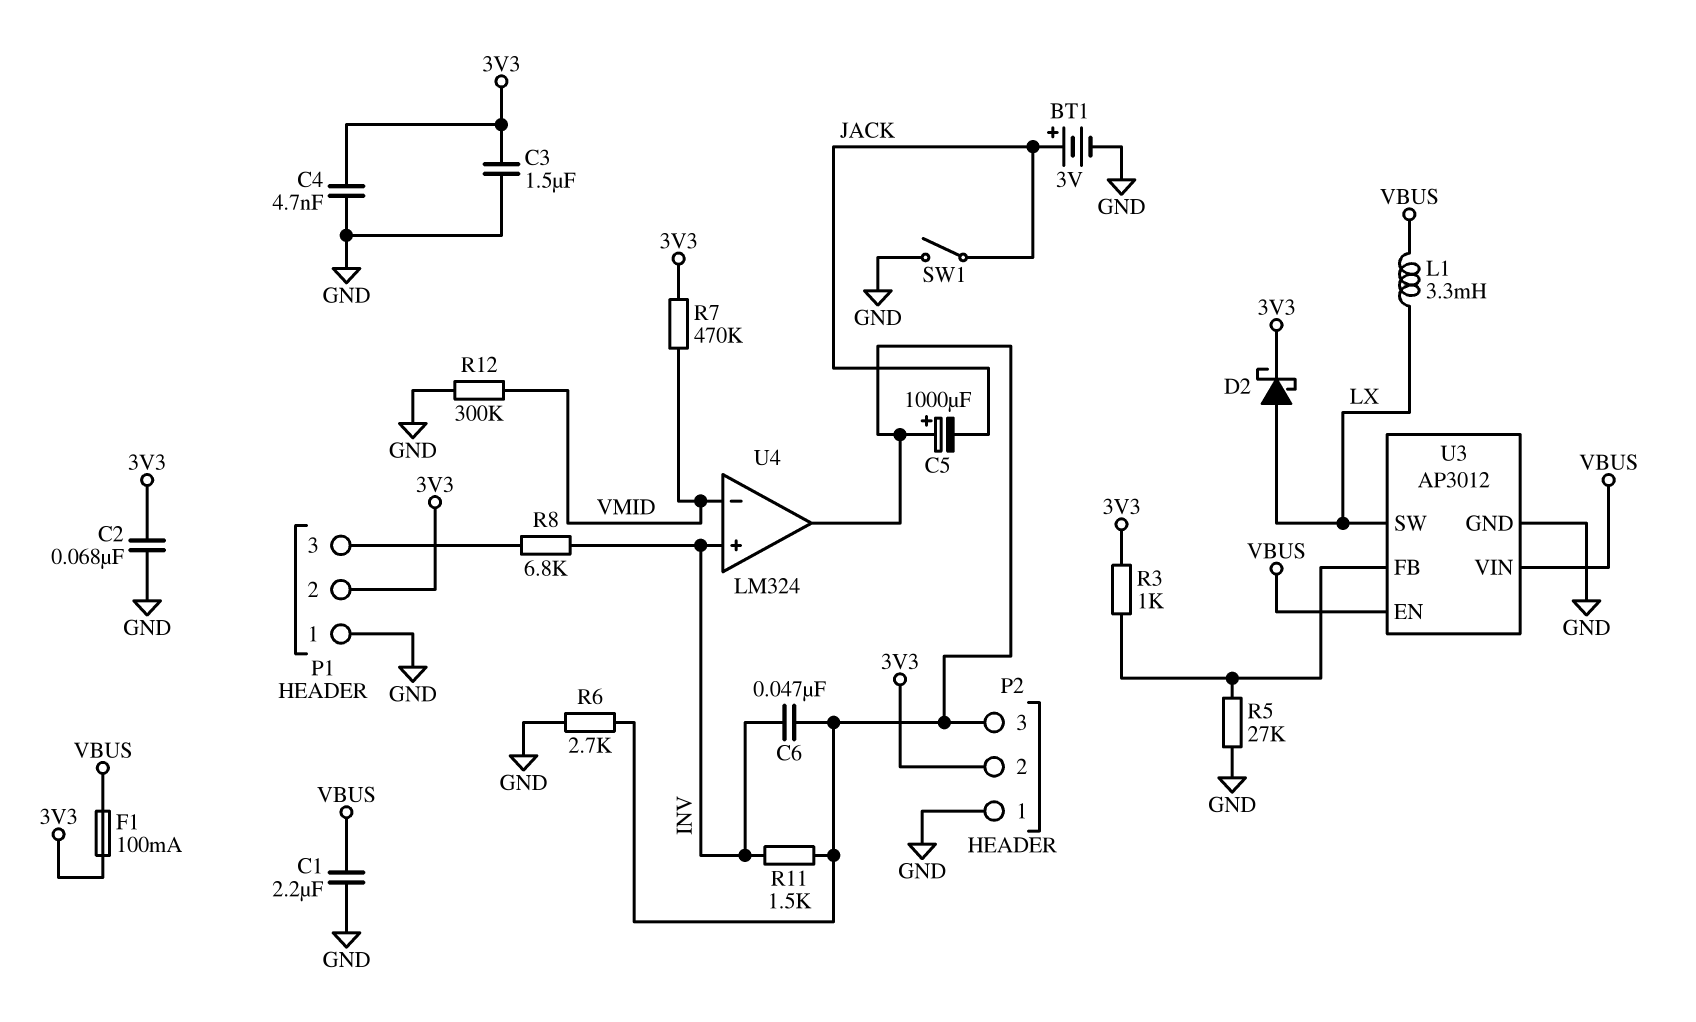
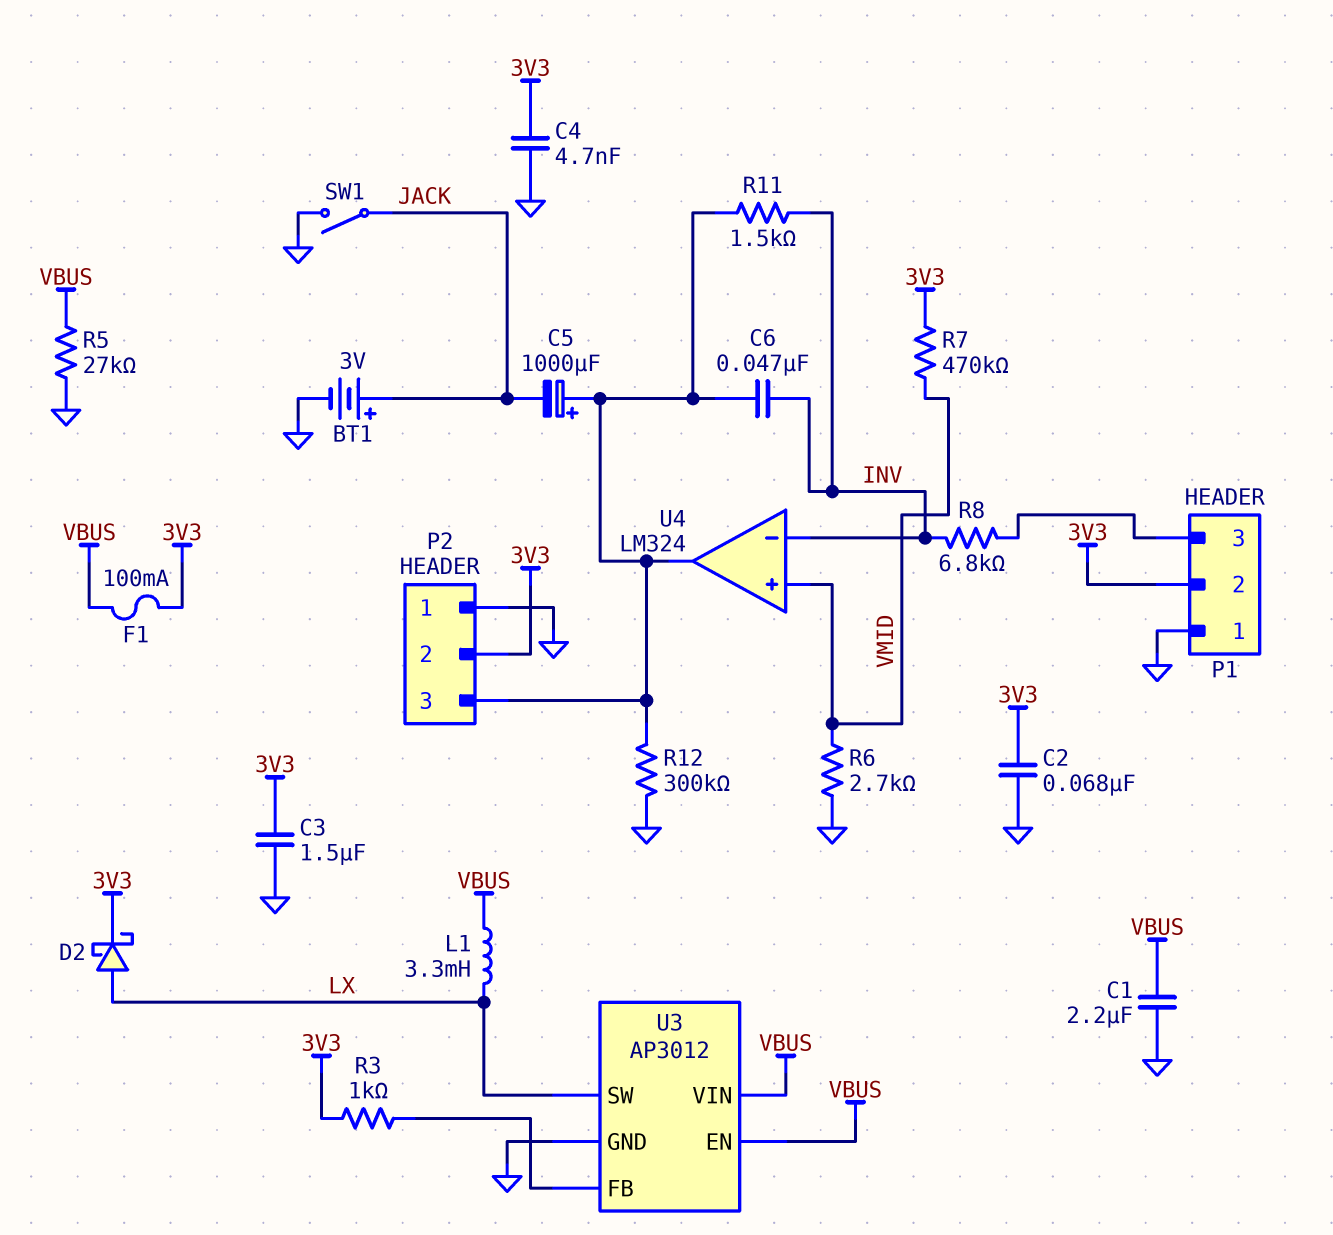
R5: 27k (GND, U3/FB) -> 27k (GND, VBUS)
R6: 2.7k (GND, P2/3) -> 2.7k (GND, VMID)
R12: 300k (GND, VMID) -> 300k (GND, P2/3)
U4 pin in+: INV -> VMID
U4 pin in-: VMID -> INV

